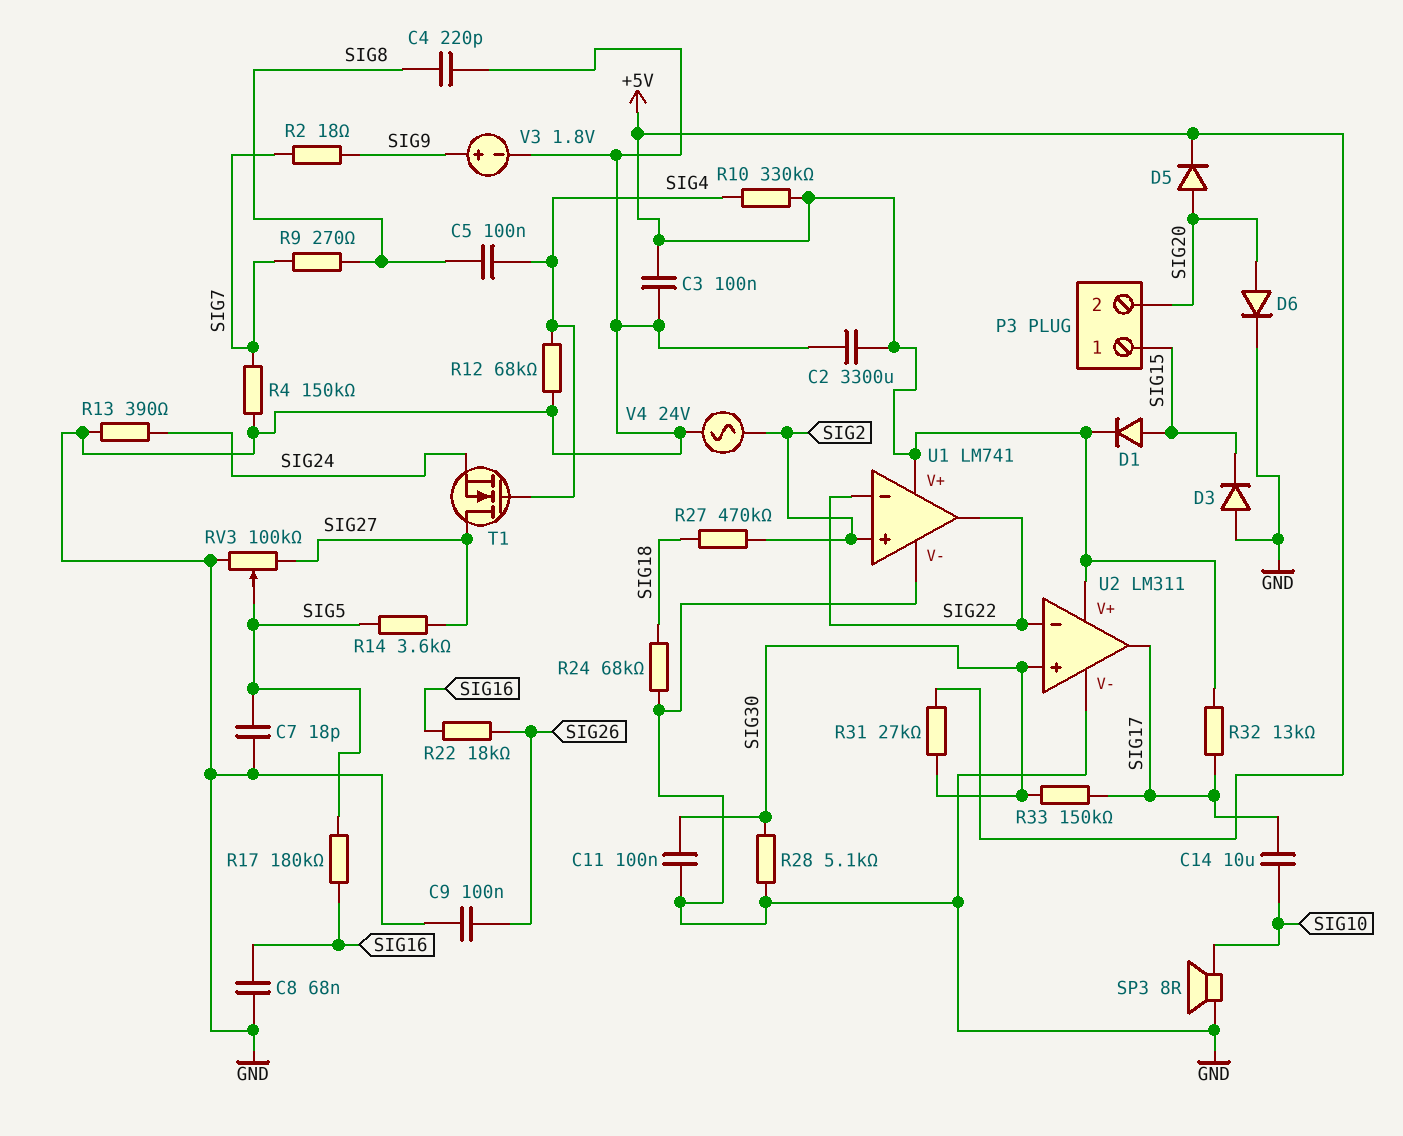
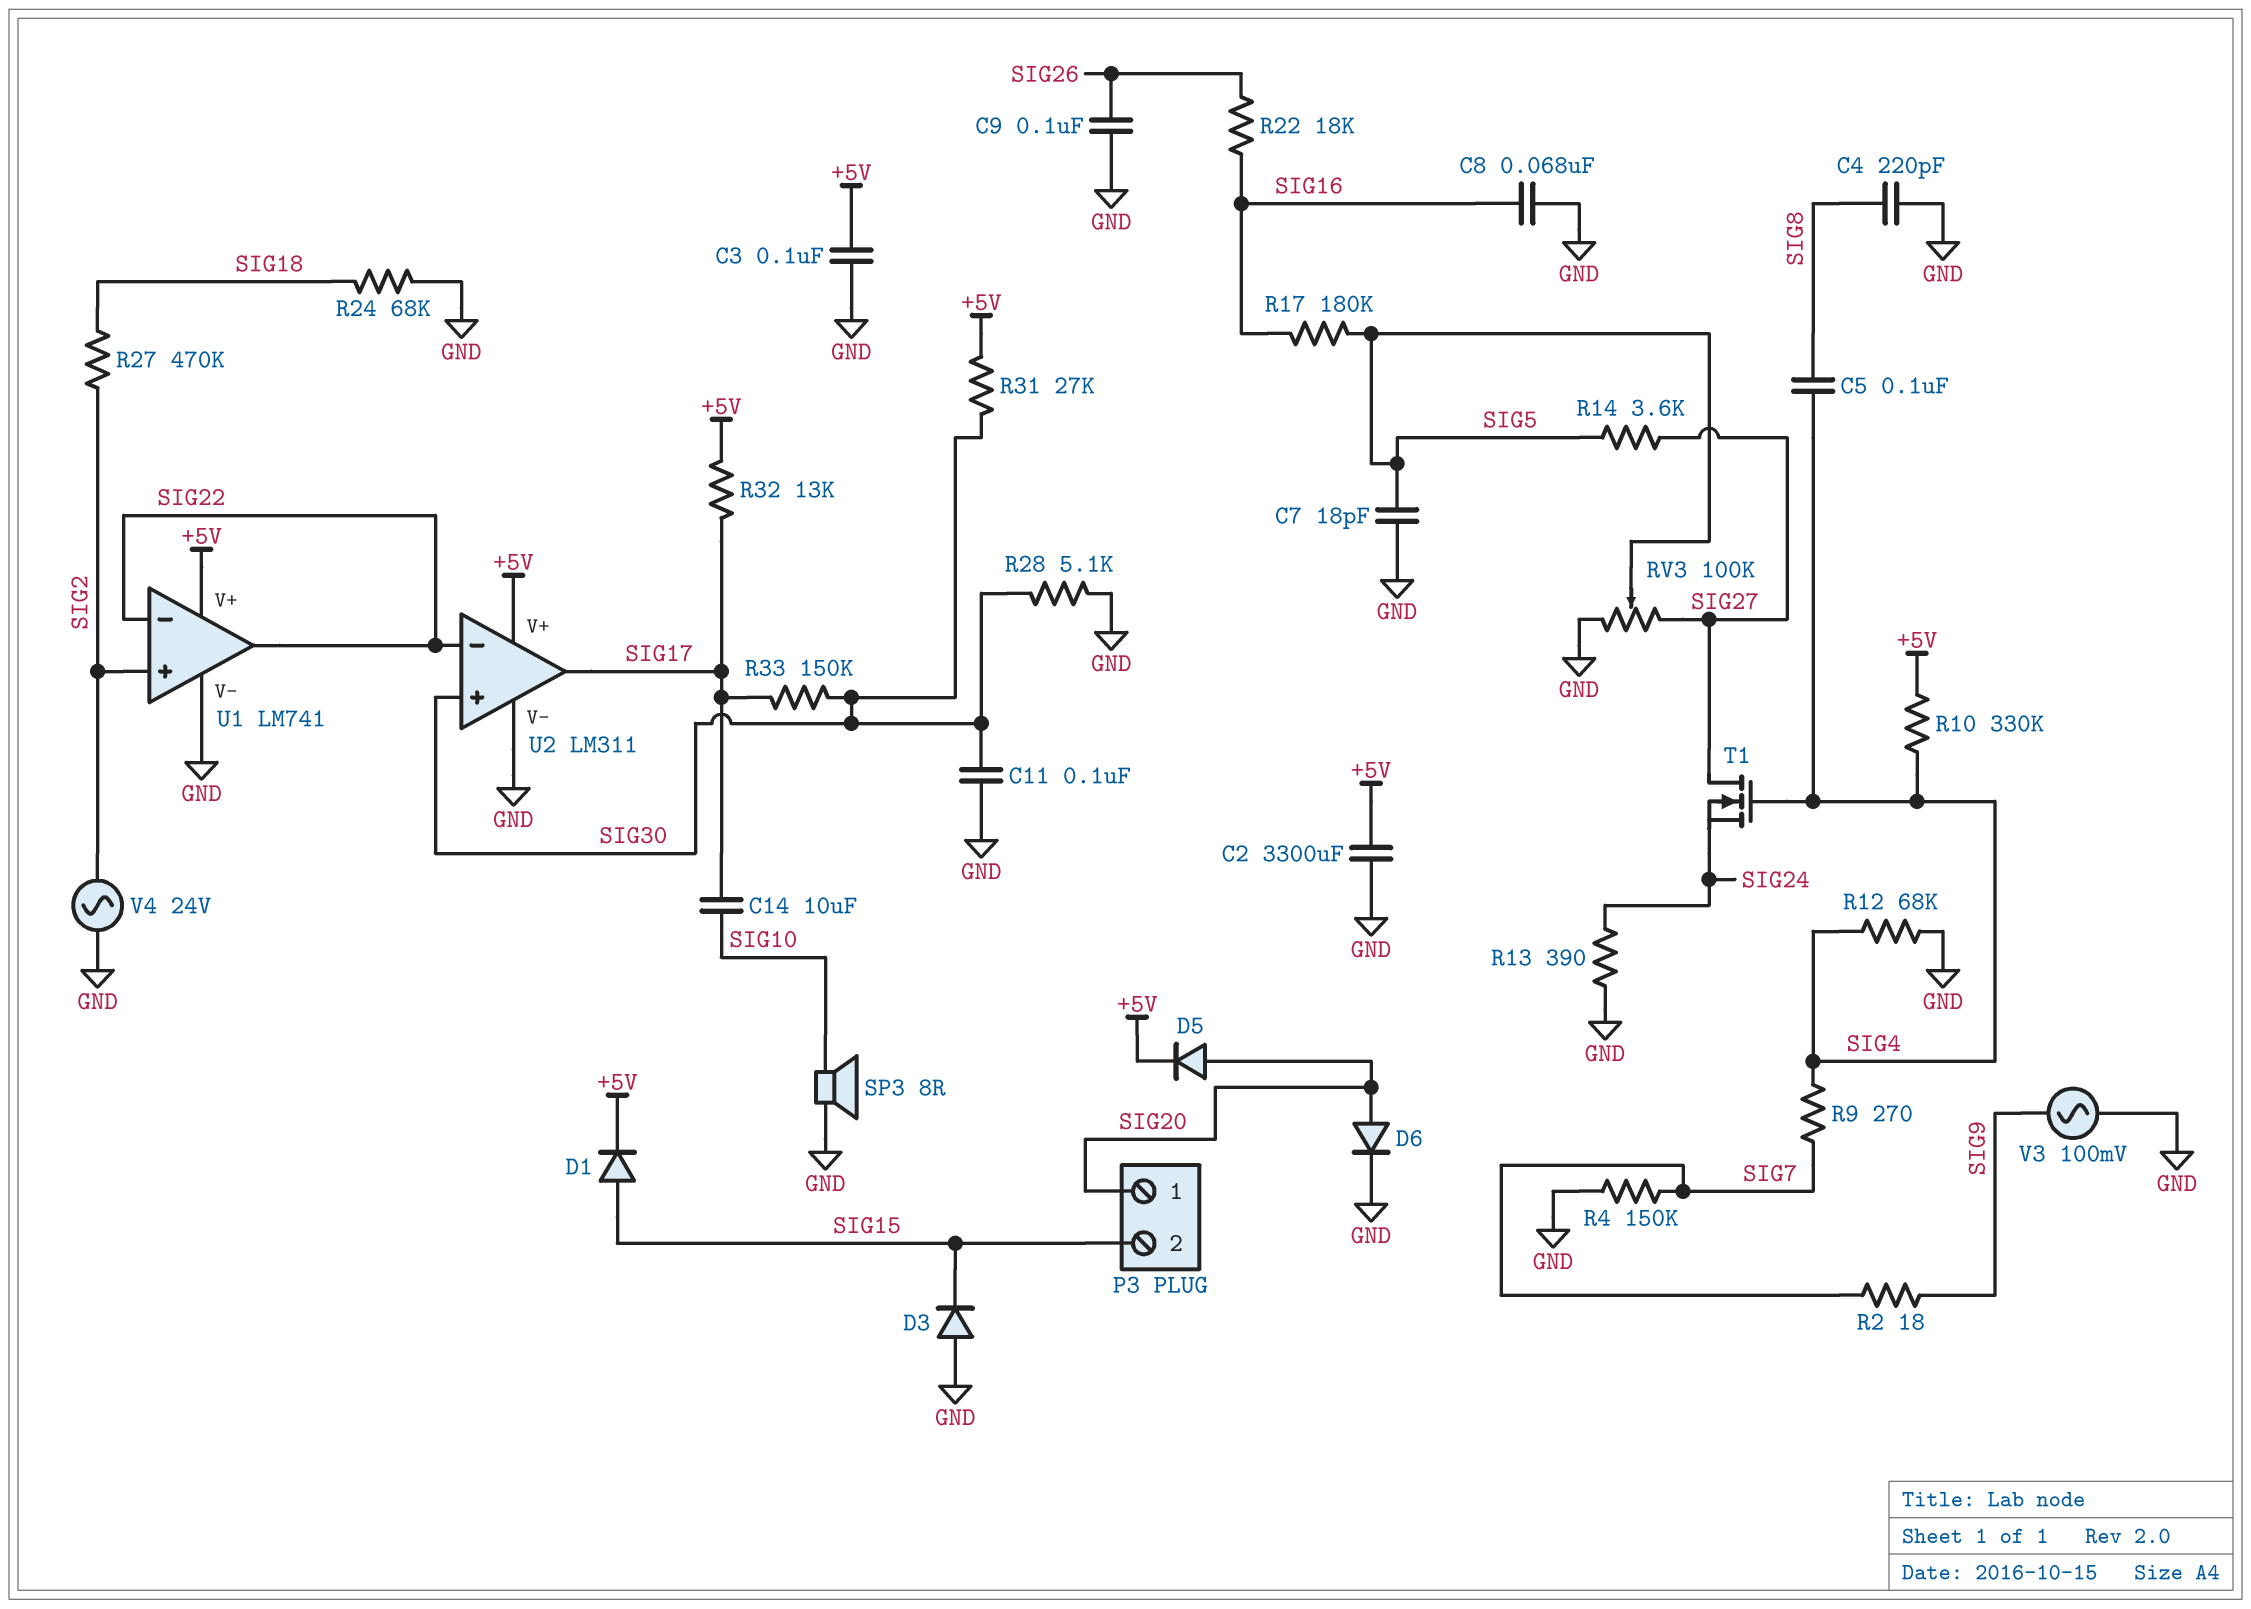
P3 pin 1: SIG15 -> SIG20
P3 pin 2: SIG20 -> SIG15
R9: 270 (SIG7, SIG8) -> 270 (SIG4, SIG7)
V3: 1.8V (plus SIG9, minus GND) -> AC 100mV (GND, SIG9)

